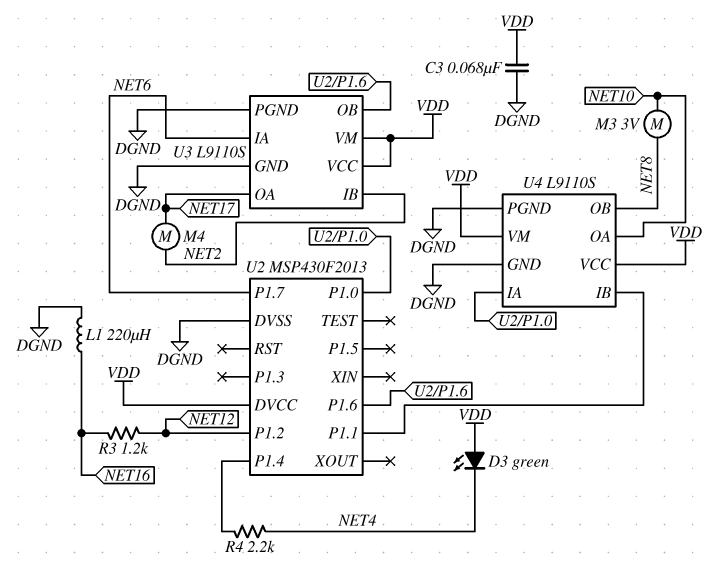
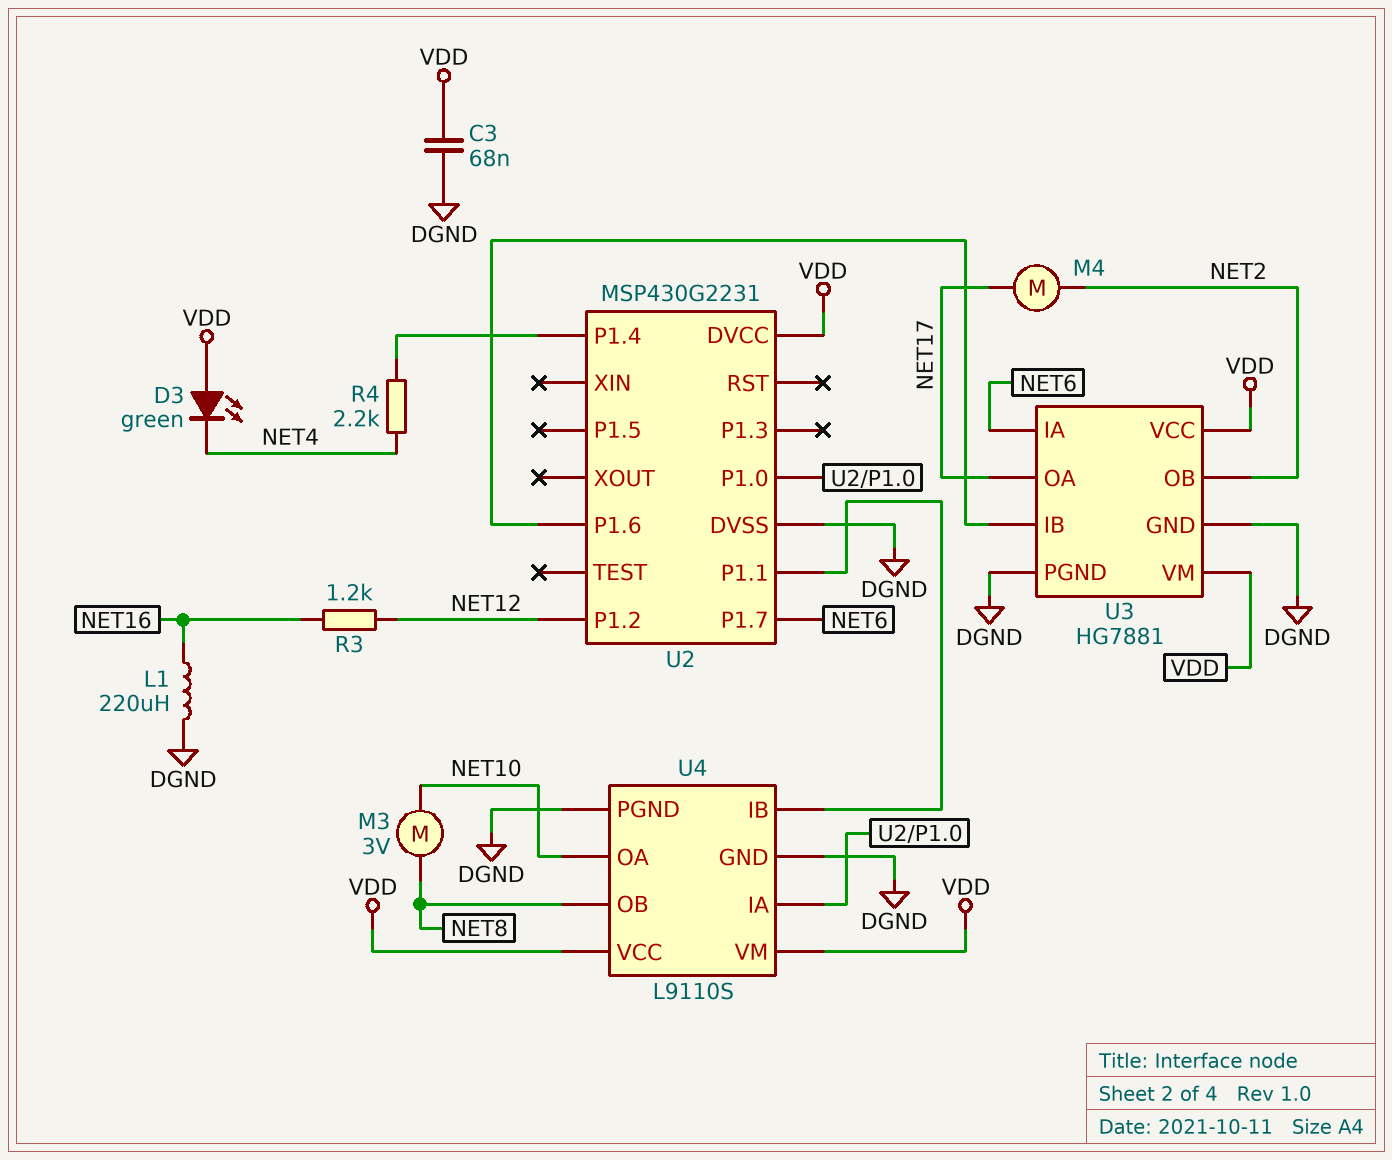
U2: MSP430F2013 -> MSP430G2231
U3: L9110S -> HG7881
U3 pin IB: NET2 -> U2/P1.6
U3 pin OB: U2/P1.6 -> NET2

